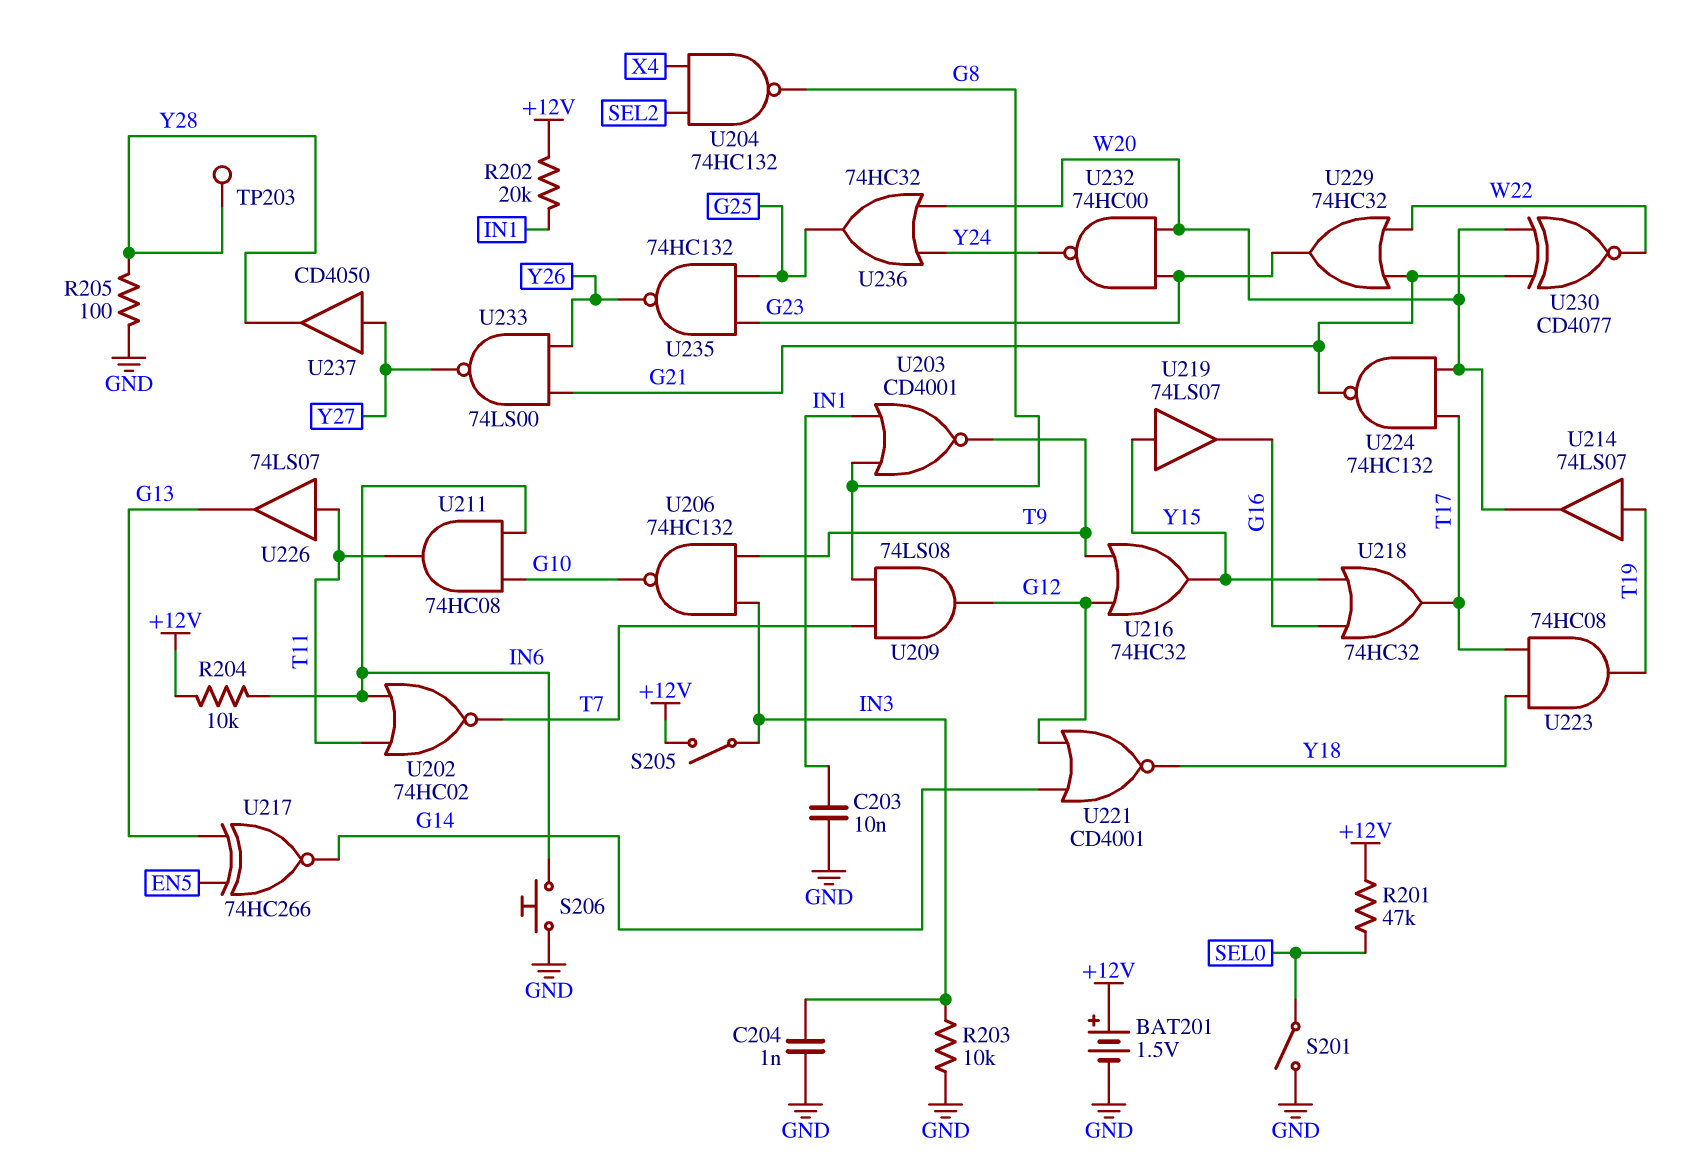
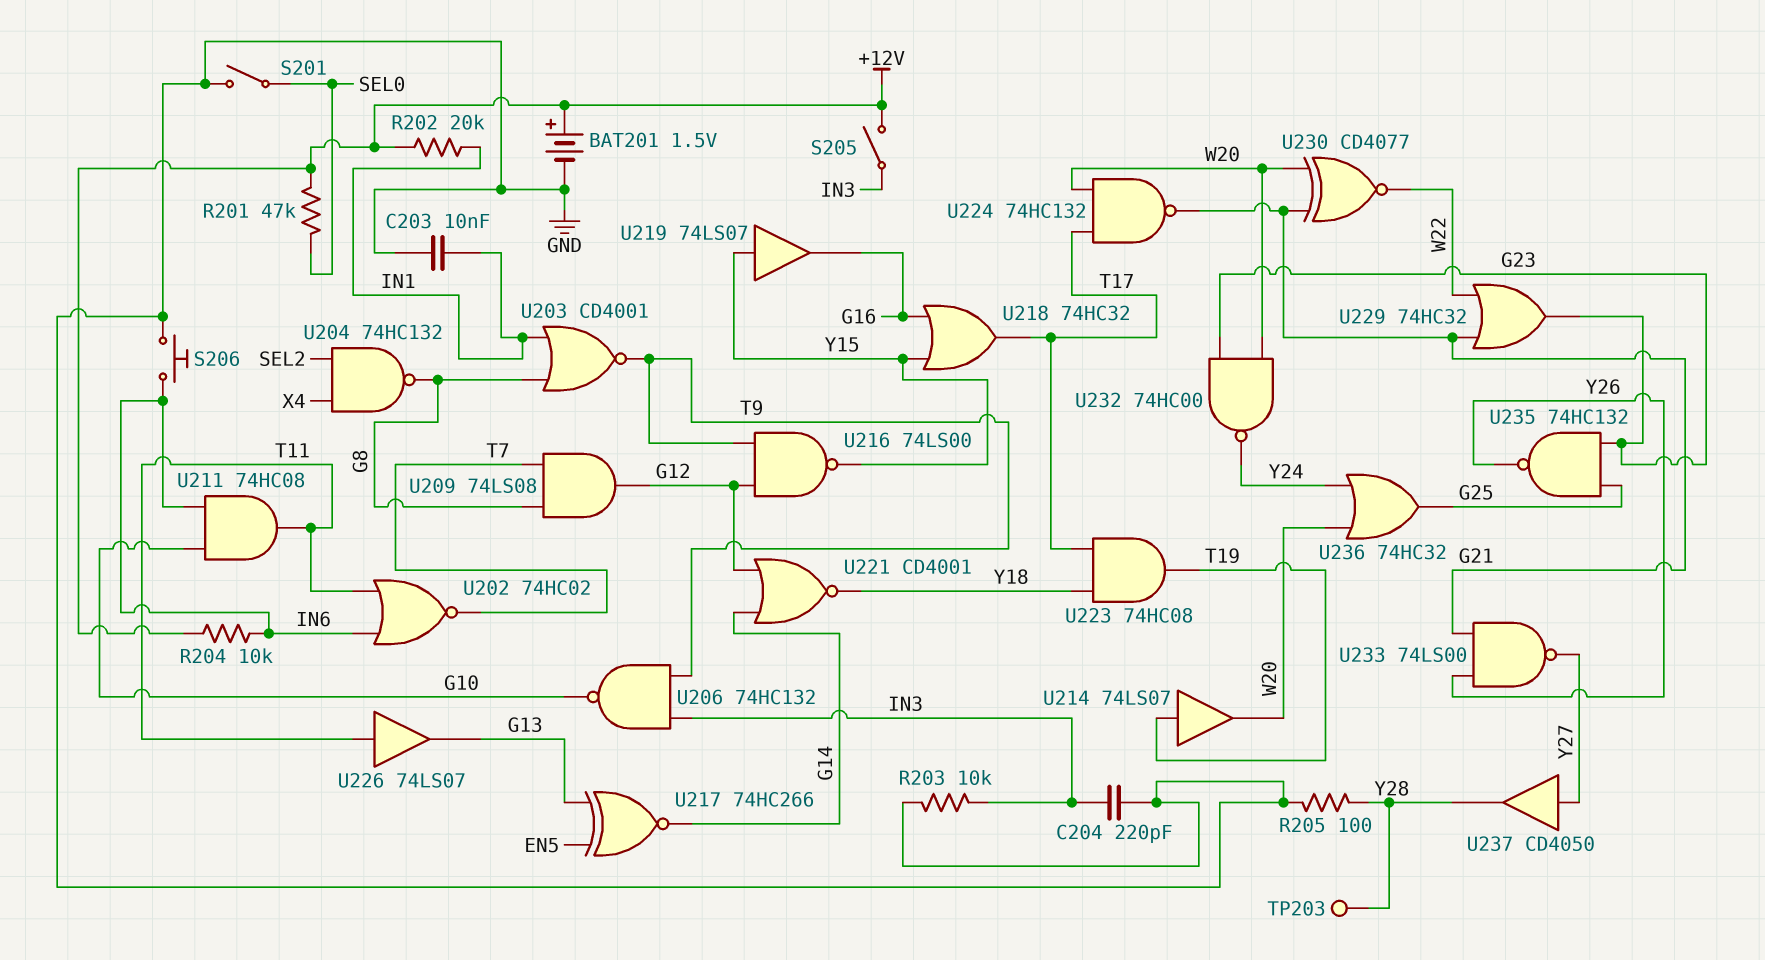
C204: 1nF (GND, IN3) -> 220pF (GND, IN3)
U216: OR 74HC32 (in G12, in T9, out Y15) -> NAND 74LS00 (in G12, in T9, out Y15)

